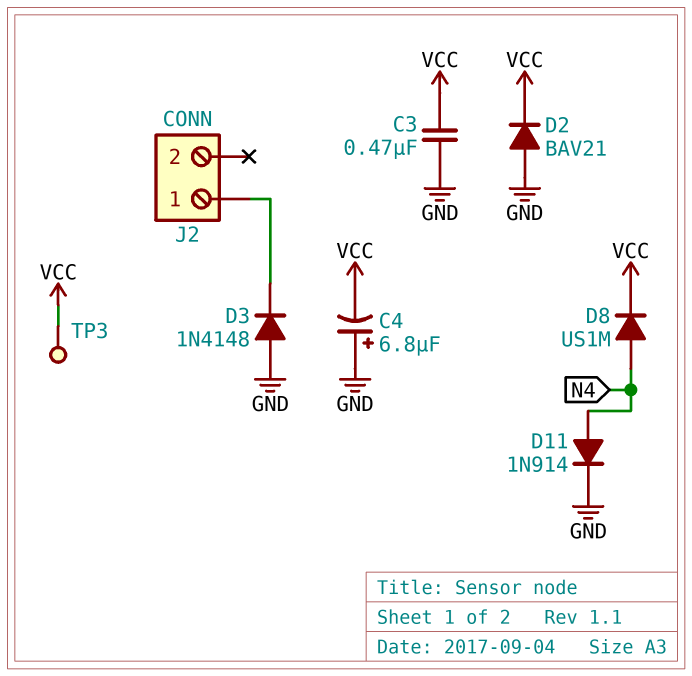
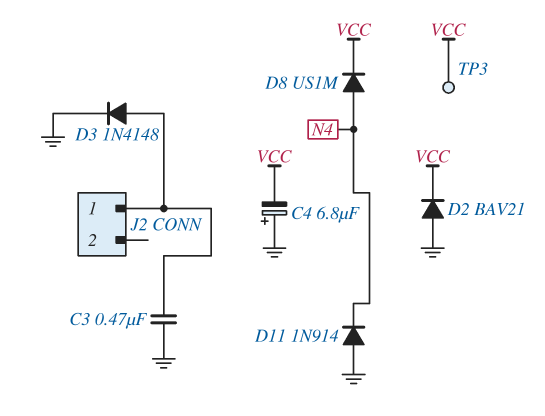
C3: 470nF (GND, VCC) -> 470nF (GND, J2/1)
D3: diode 1N4148 (A GND, K J2/1) -> diode 1N4148 (A J2/1, K GND)
D11: diode 1N914 (A N4, K GND) -> diode 1N914 (A GND, K N4)

